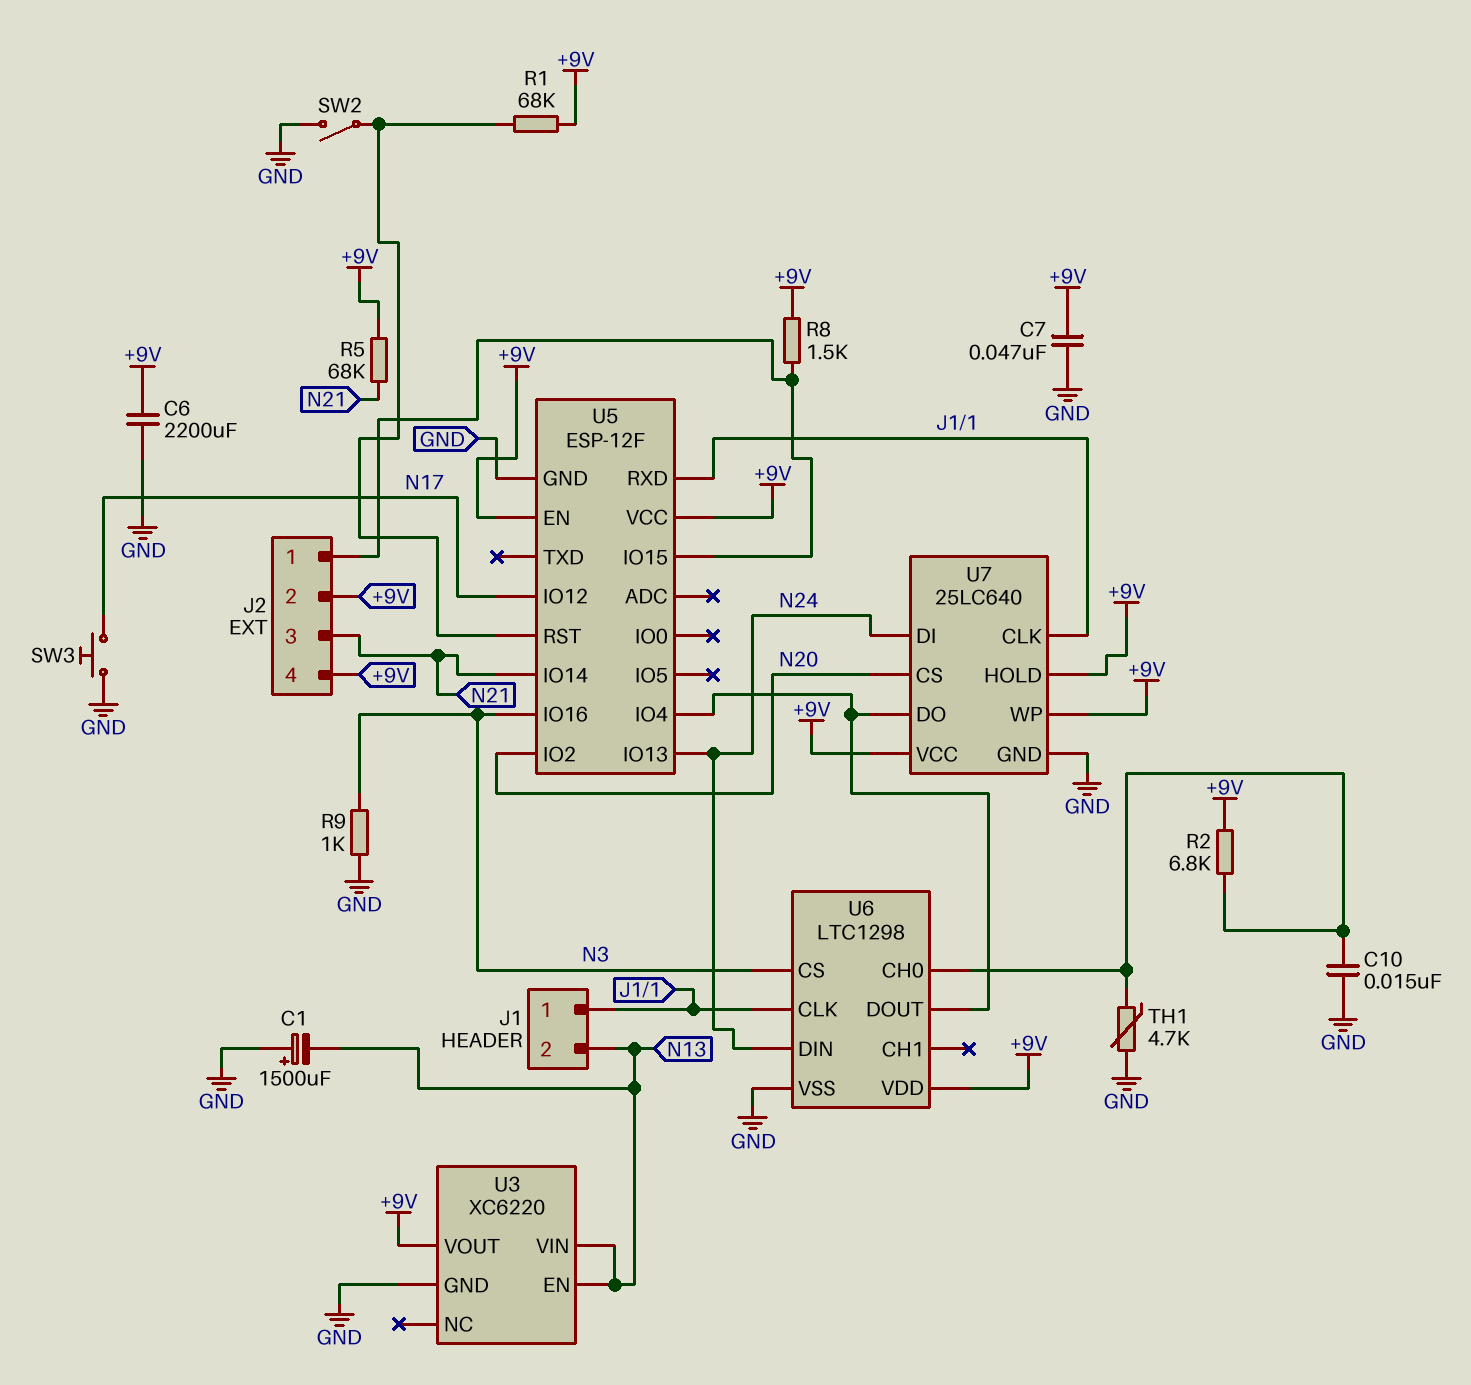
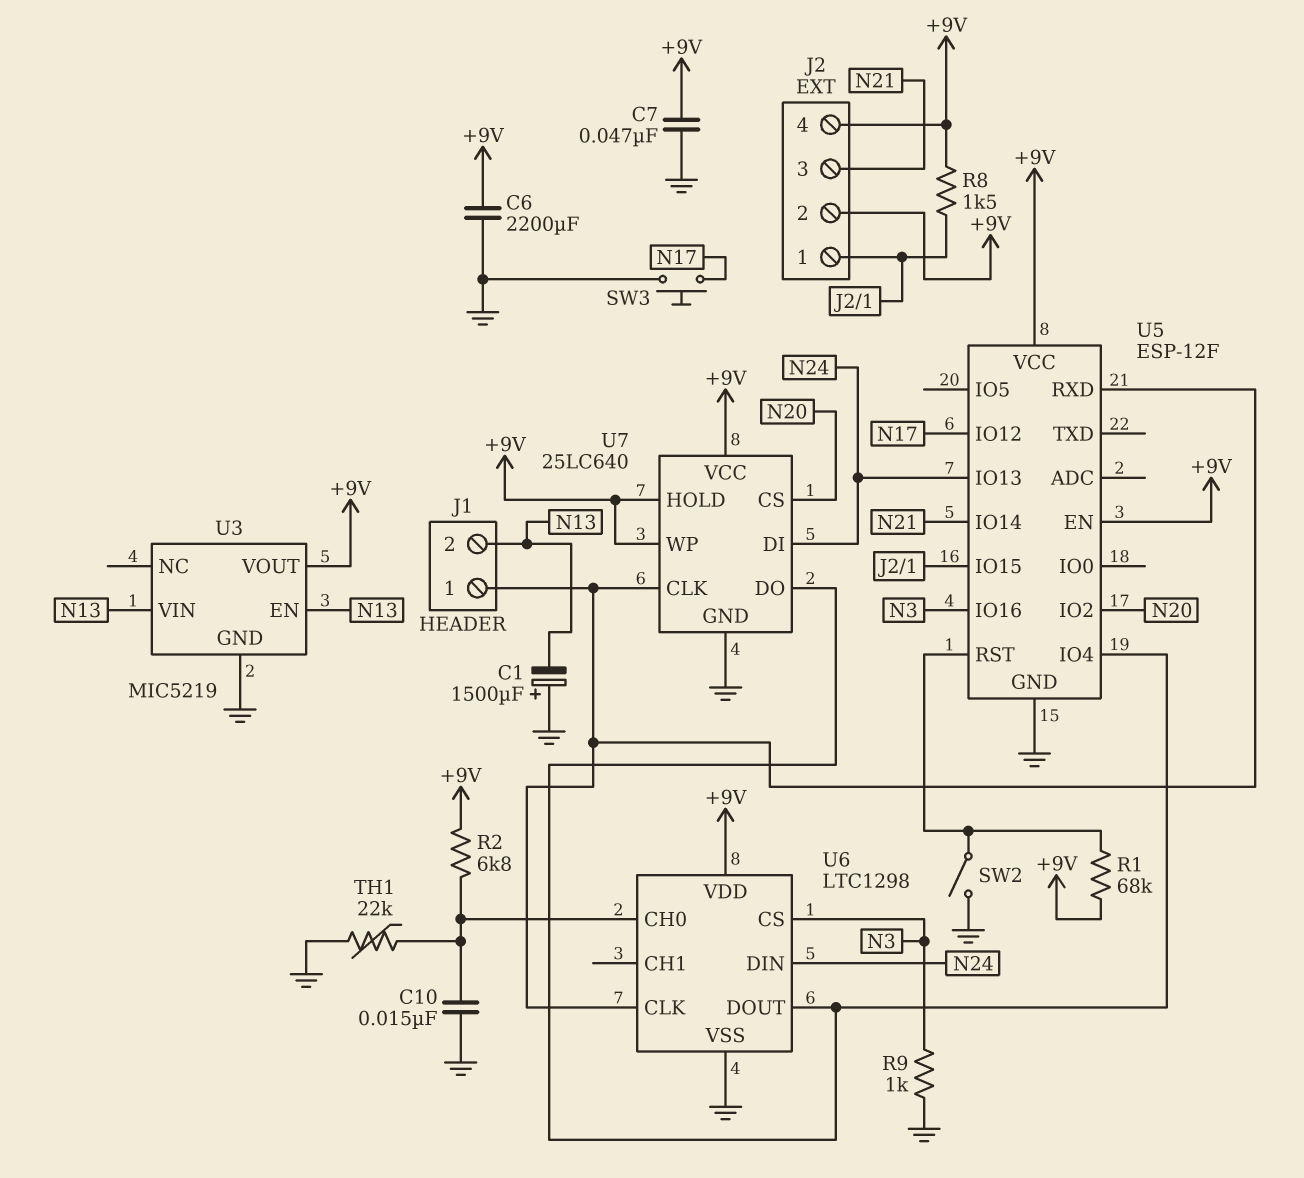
R5: 68k (+9V, N21) -> none
TH1: 4.7k (GND, U6/CH0) -> 22k (GND, U6/CH0)
U3: XC6220 -> MIC5219

